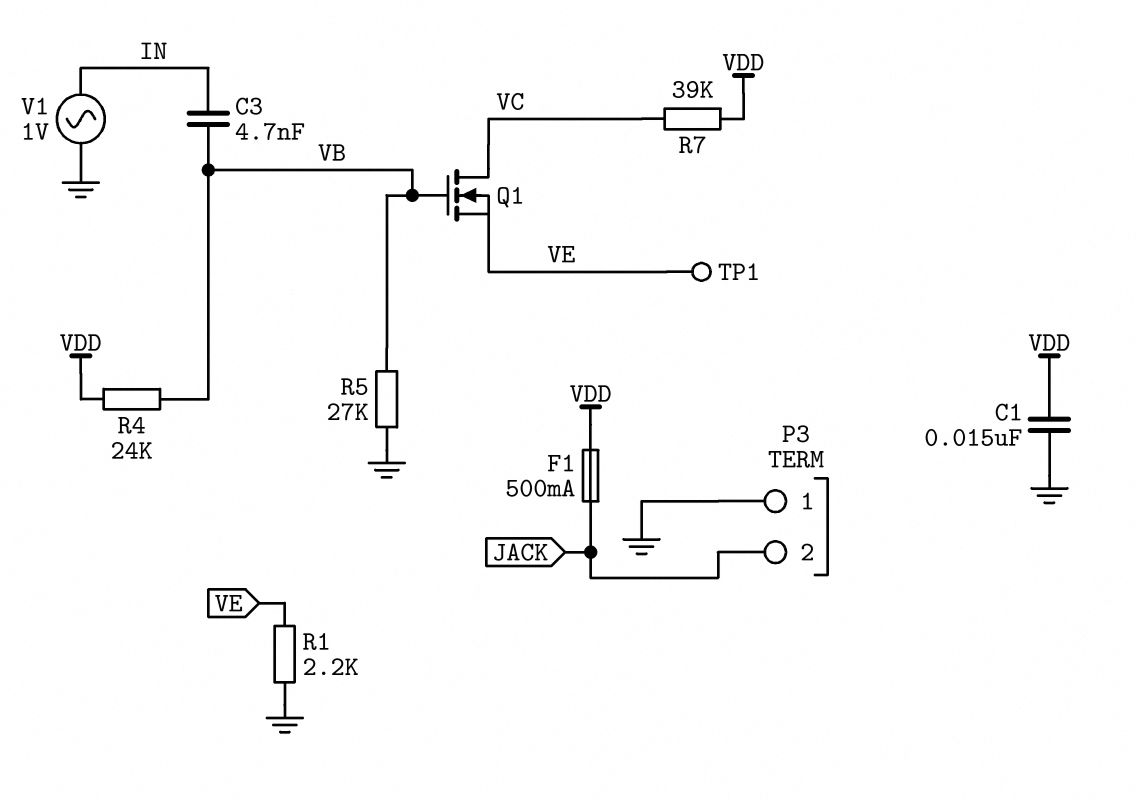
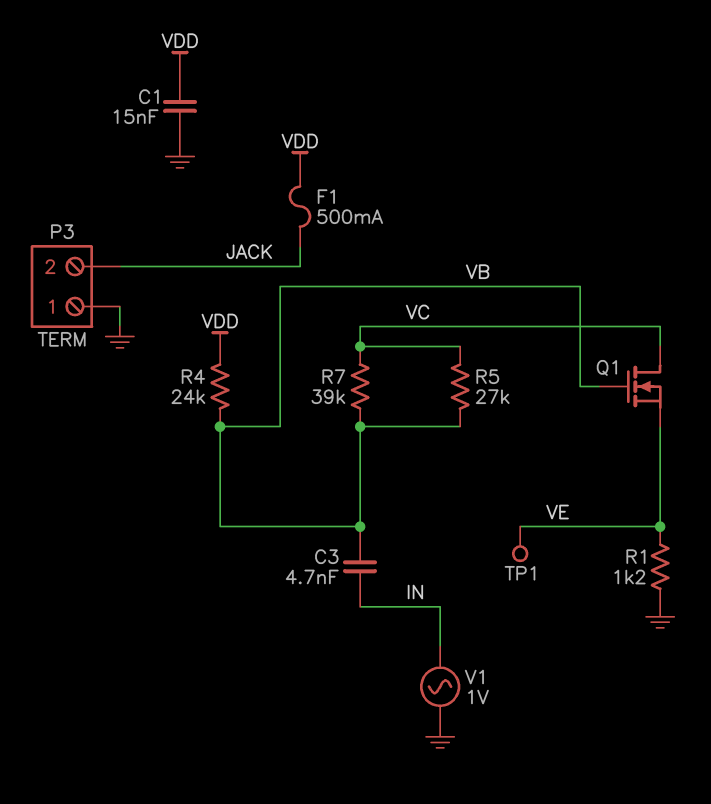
R1: 2.2k (GND, VE) -> 1.2k (GND, VE)
R5: 27k (GND, VB) -> 27k (VB, VC)
R7: 39k (VC, VDD) -> 39k (VB, VC)

